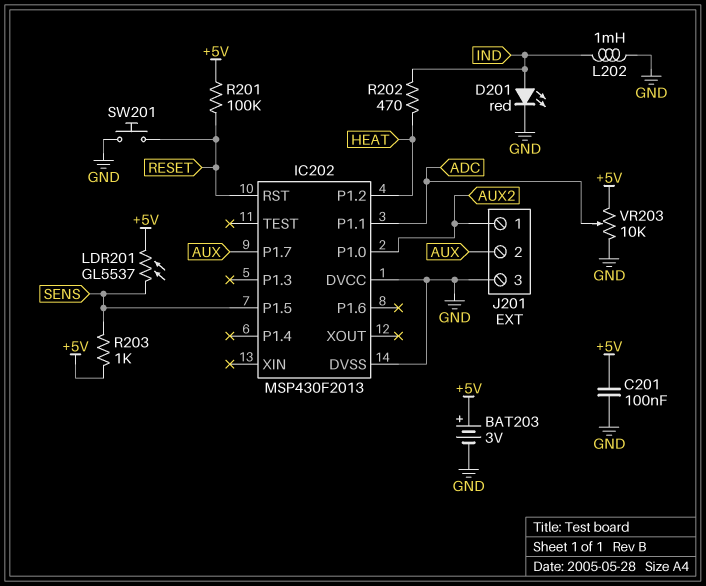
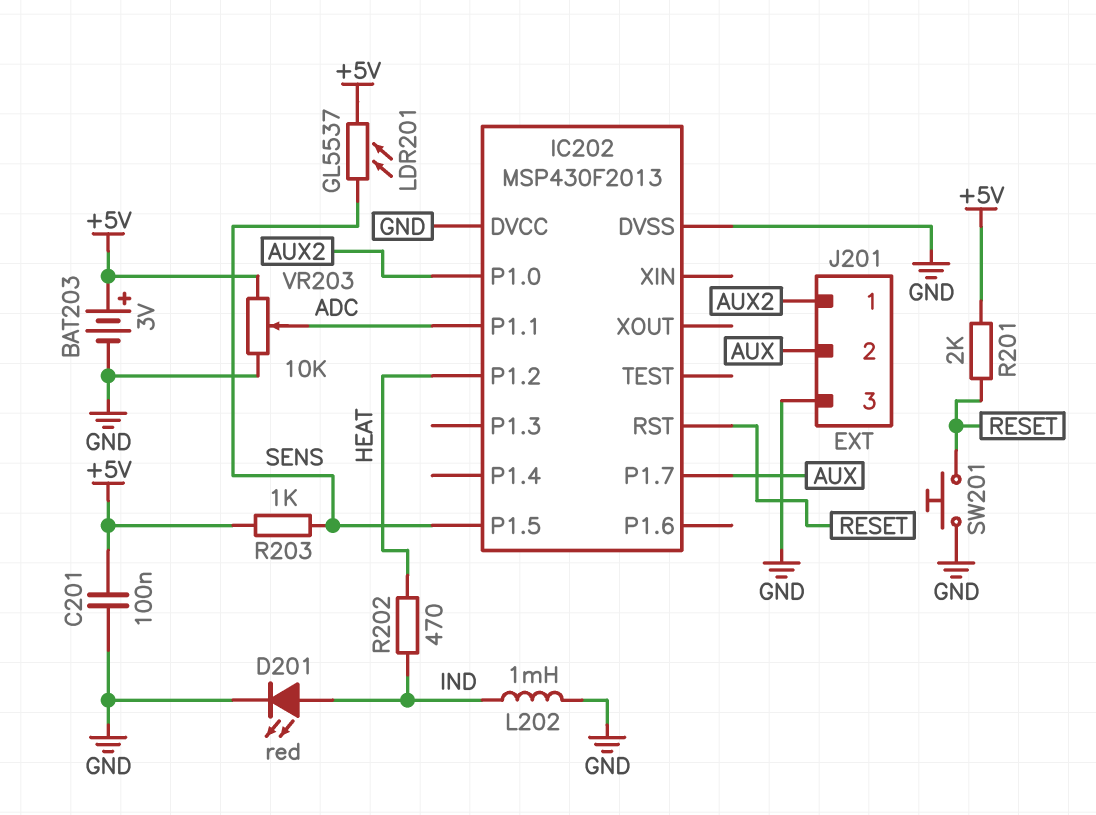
R201: 100k (+5V, RESET) -> 2k (+5V, RESET)

